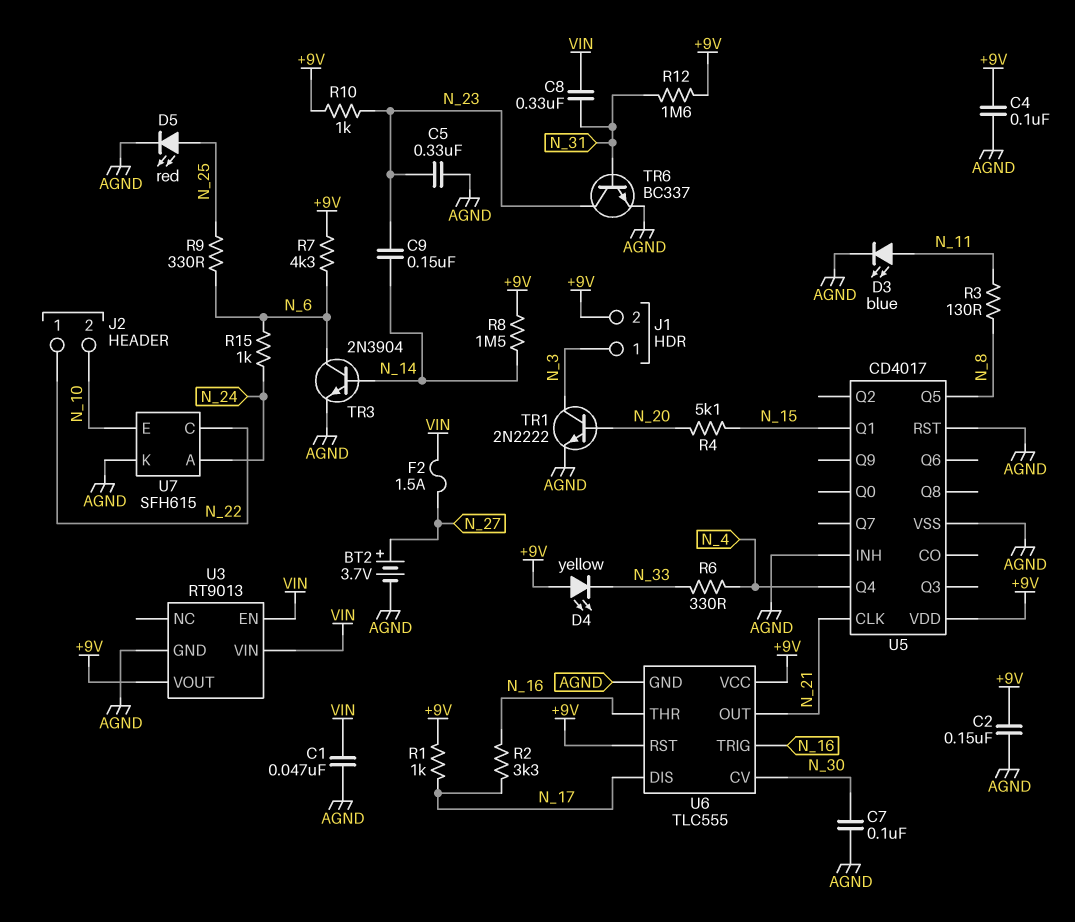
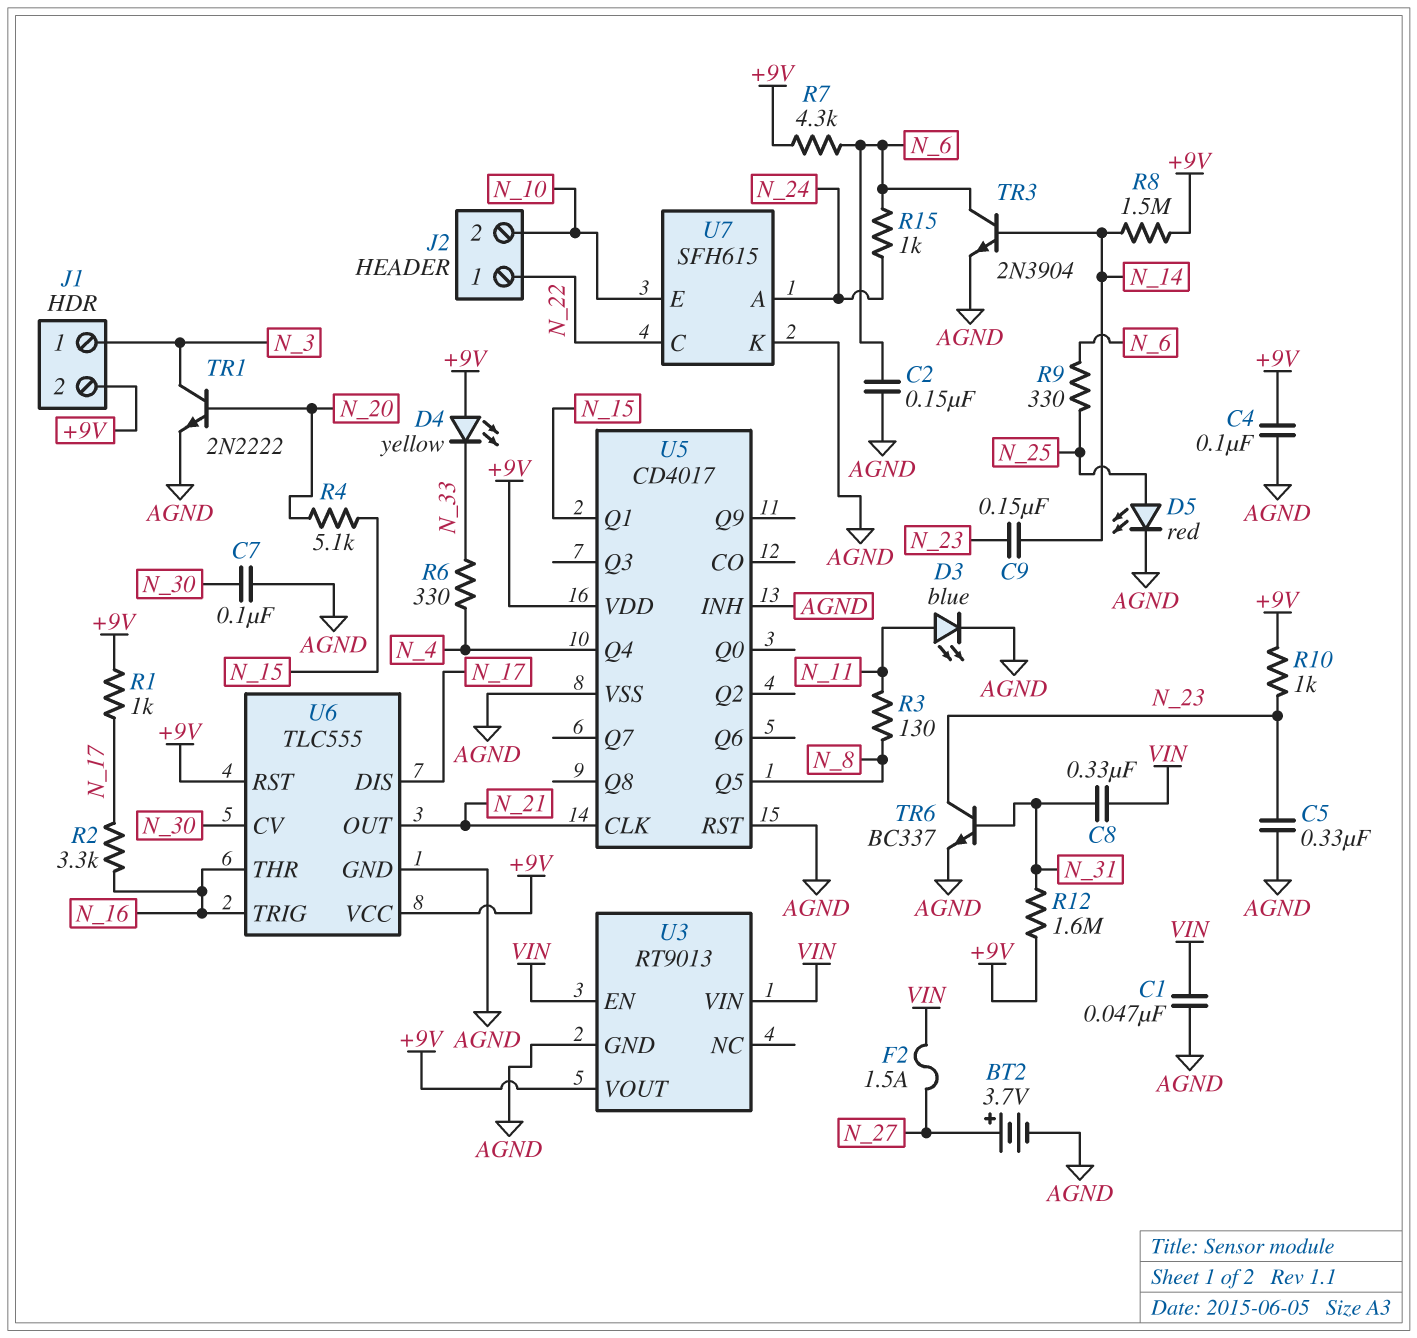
C2: 150nF (+9V, AGND) -> 150nF (AGND, N_6)

